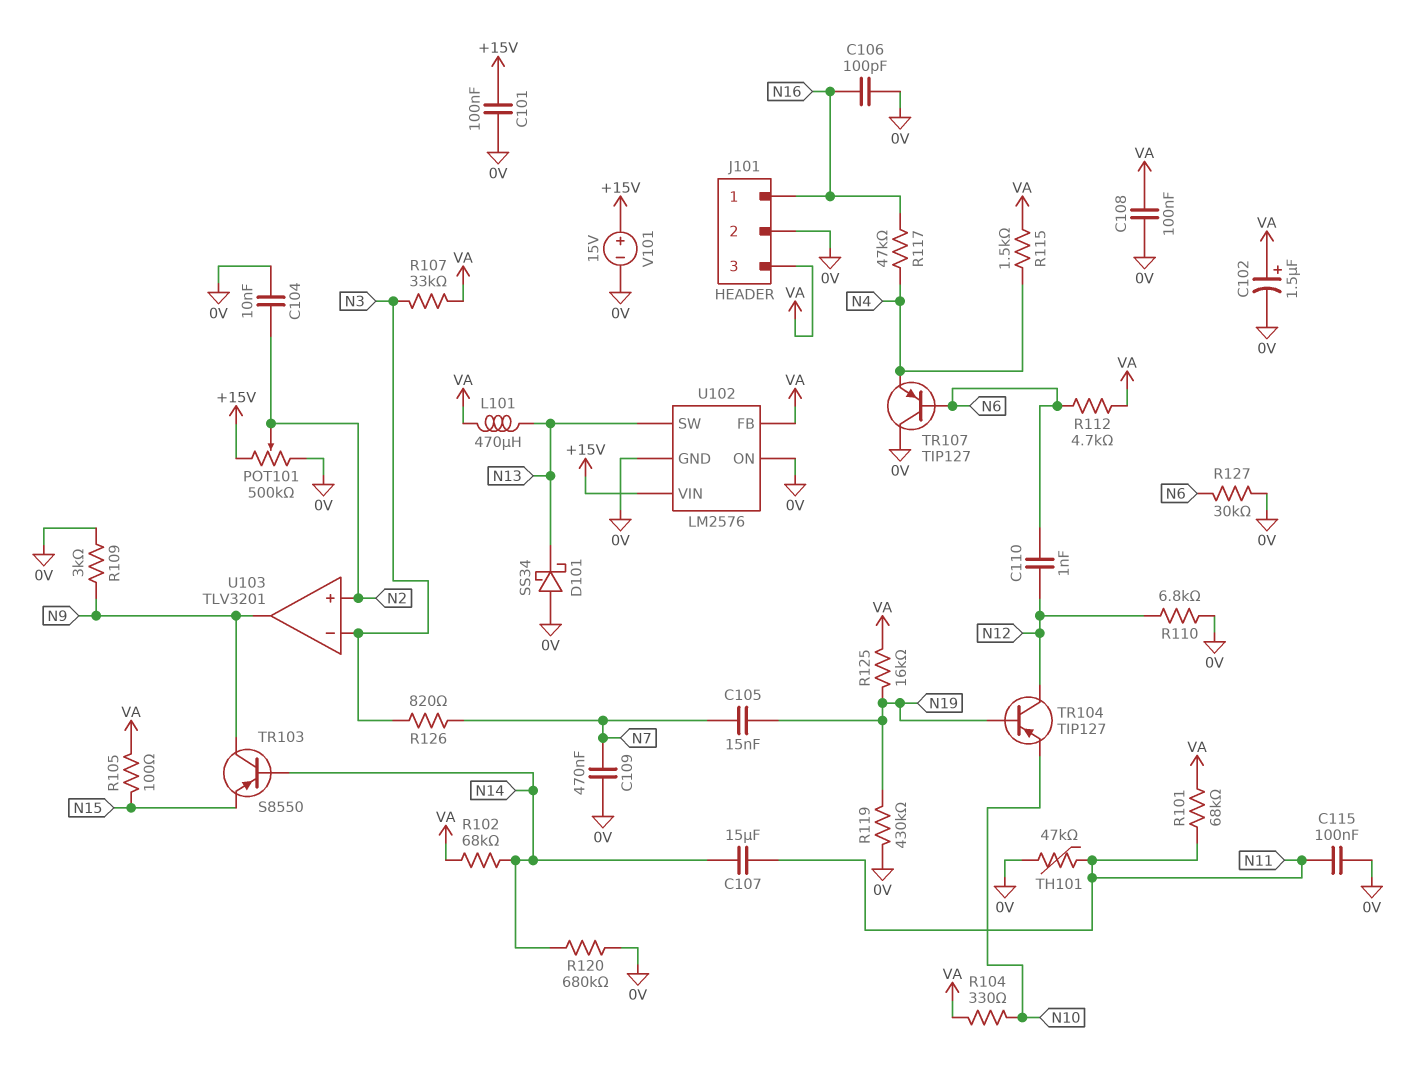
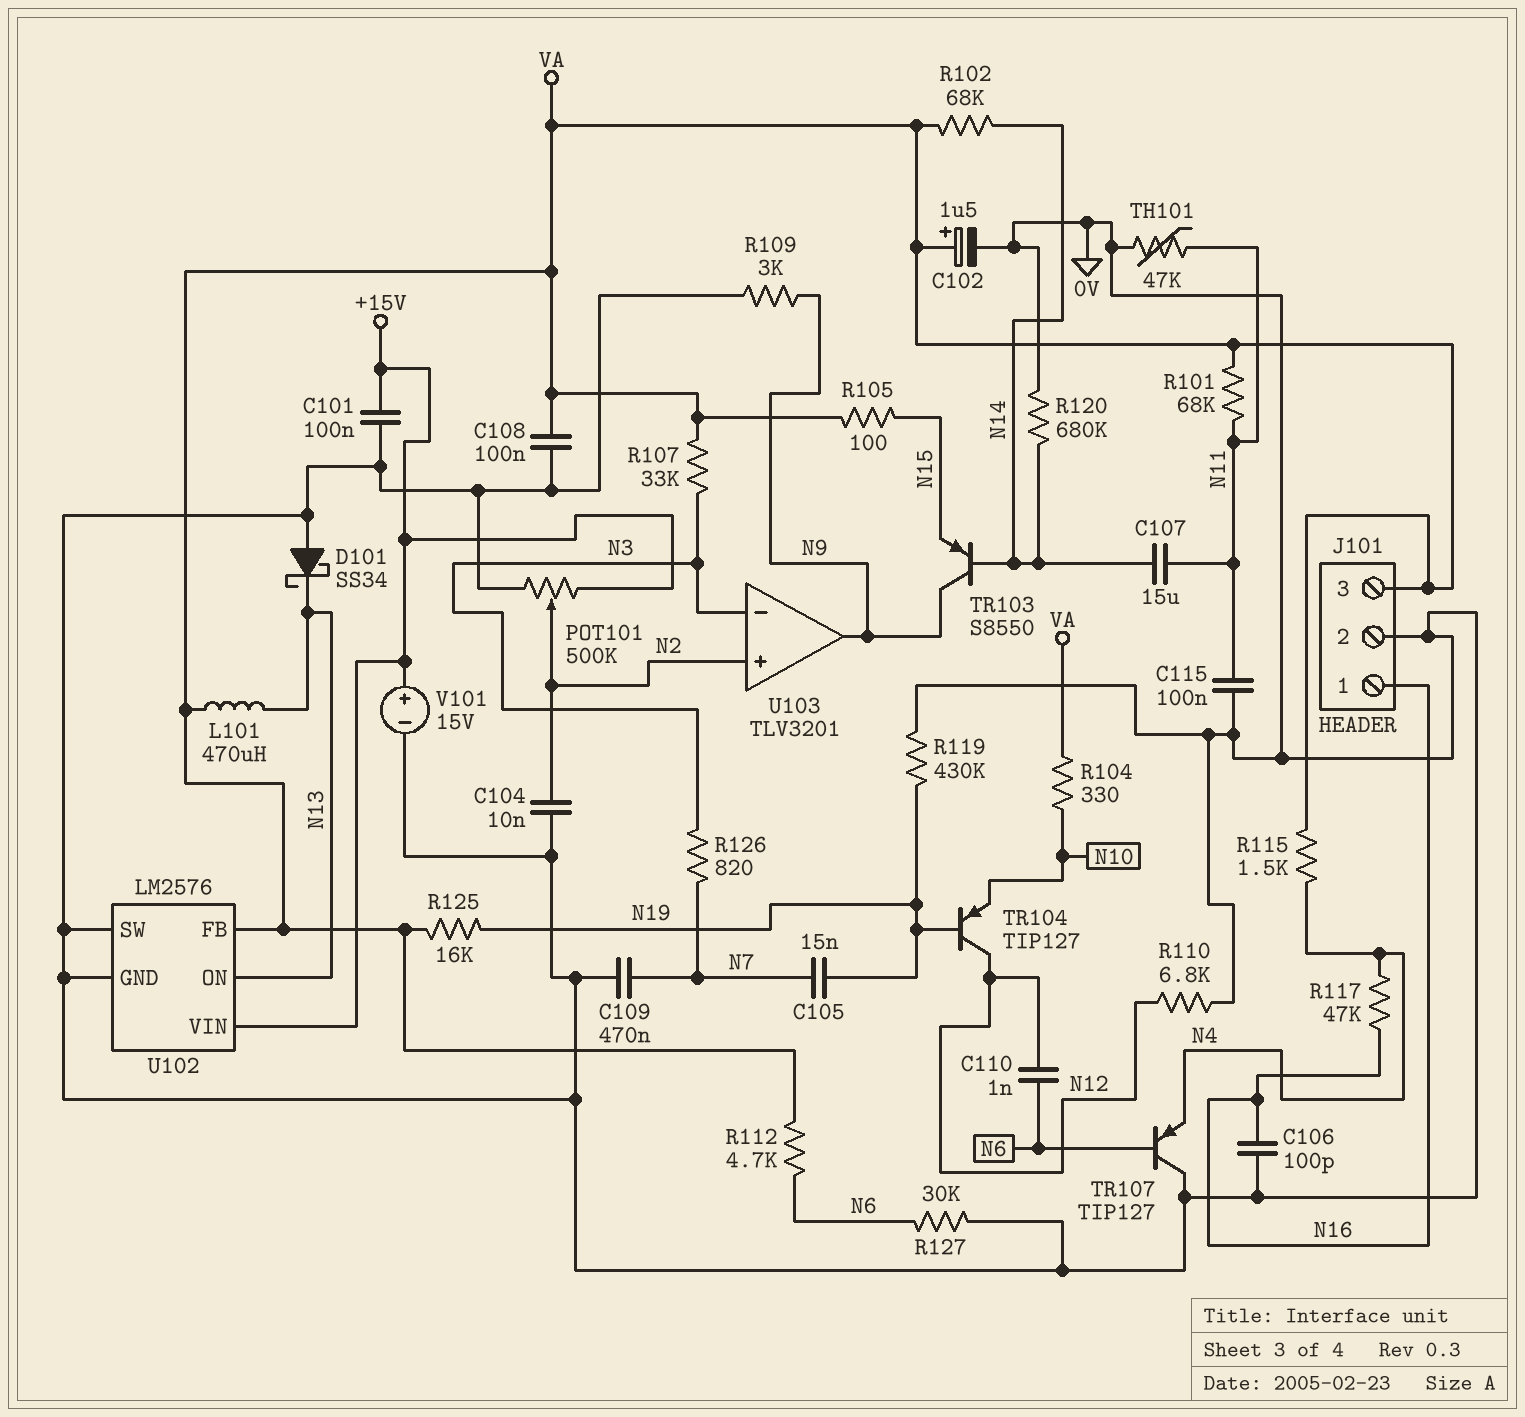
U102 pin ON: 0V -> N13
U102 pin SW: N13 -> 0V

